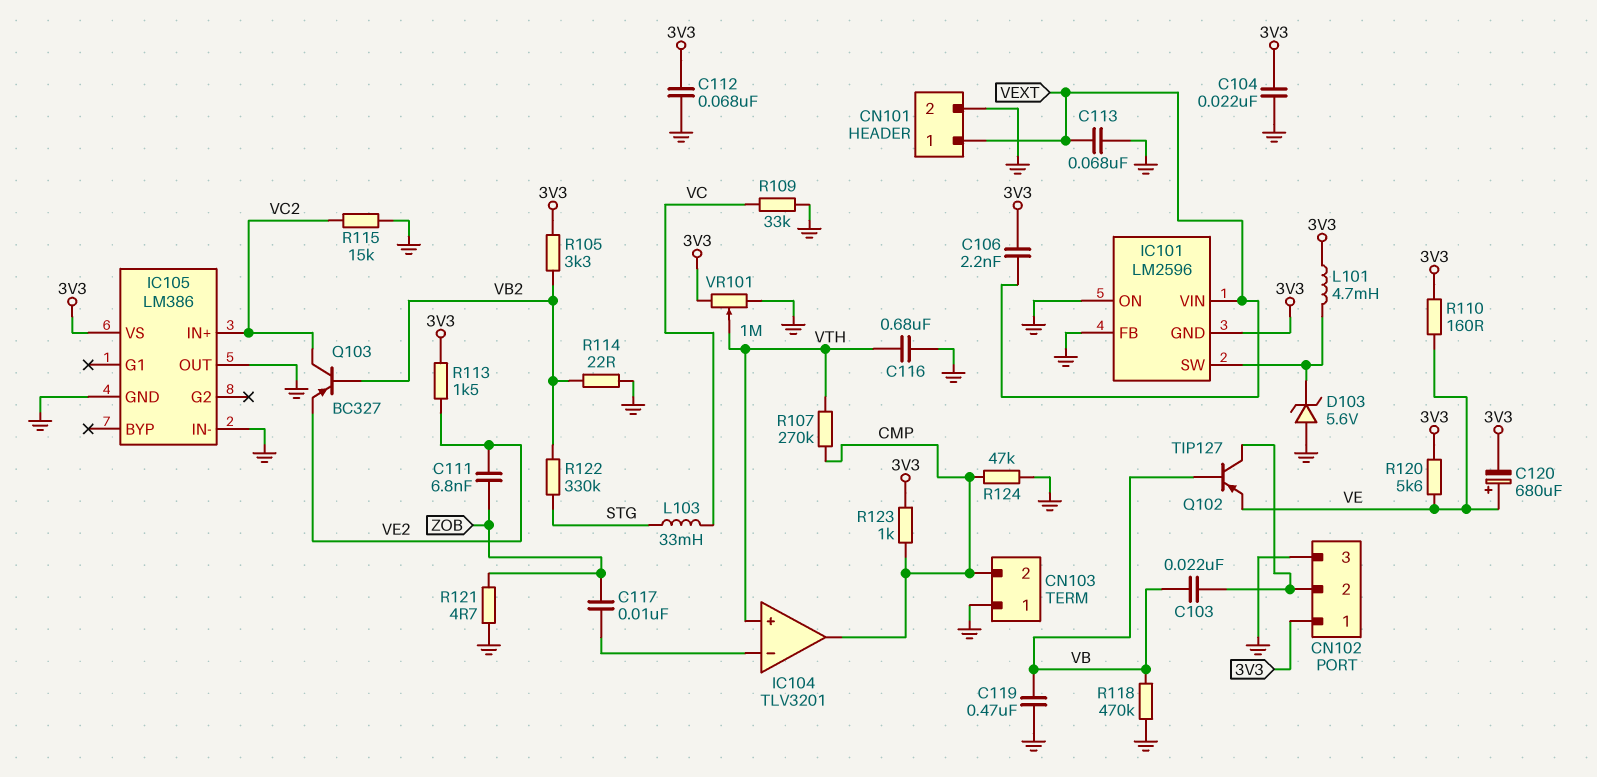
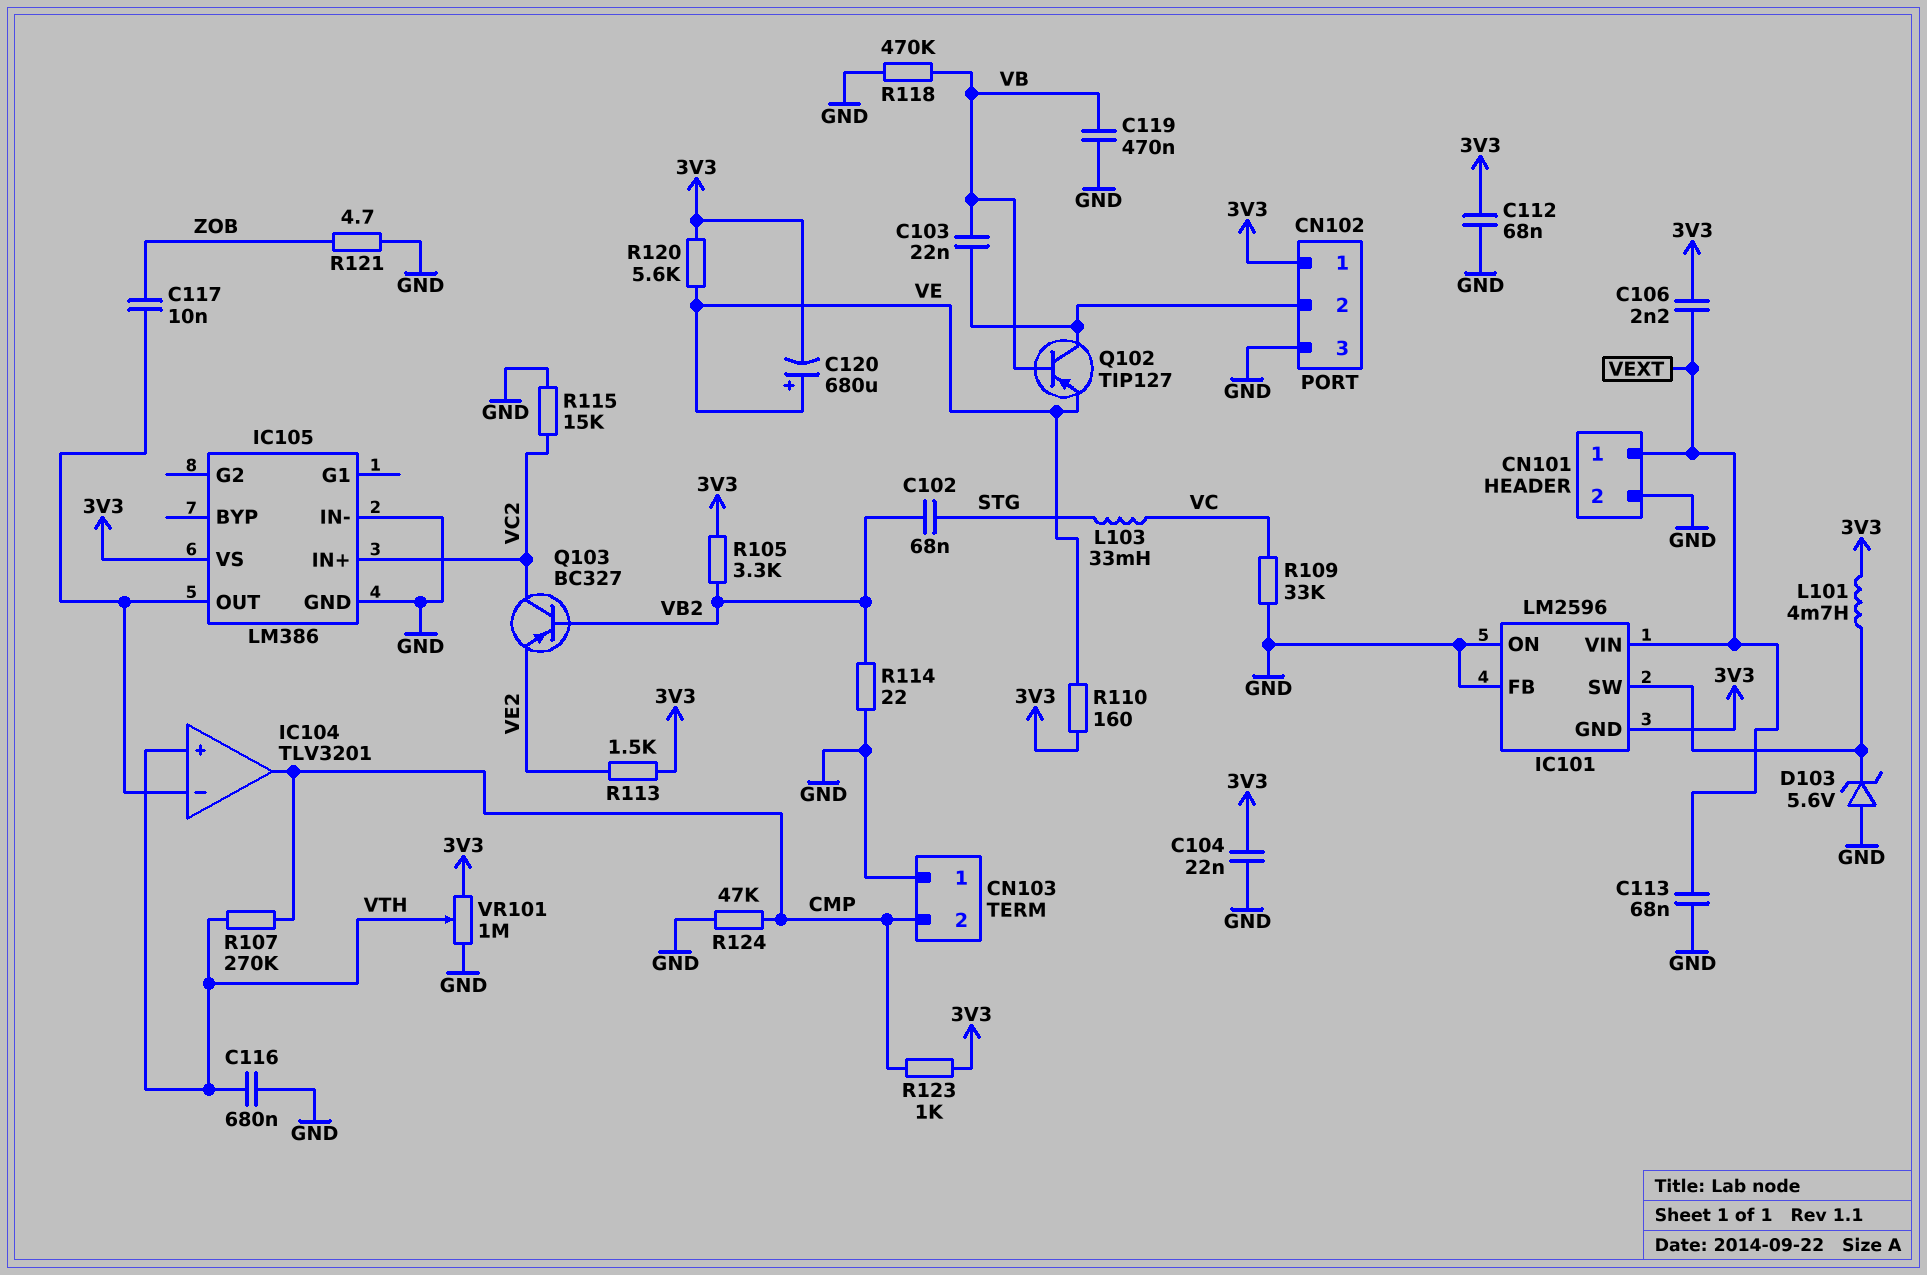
C102: none -> 68nF (STG, VB2)
C111: 6.8nF (VE2, ZOB) -> none
IC105 pin OUT: GND -> IC104/in-
R122: 330k (STG, VB2) -> none

